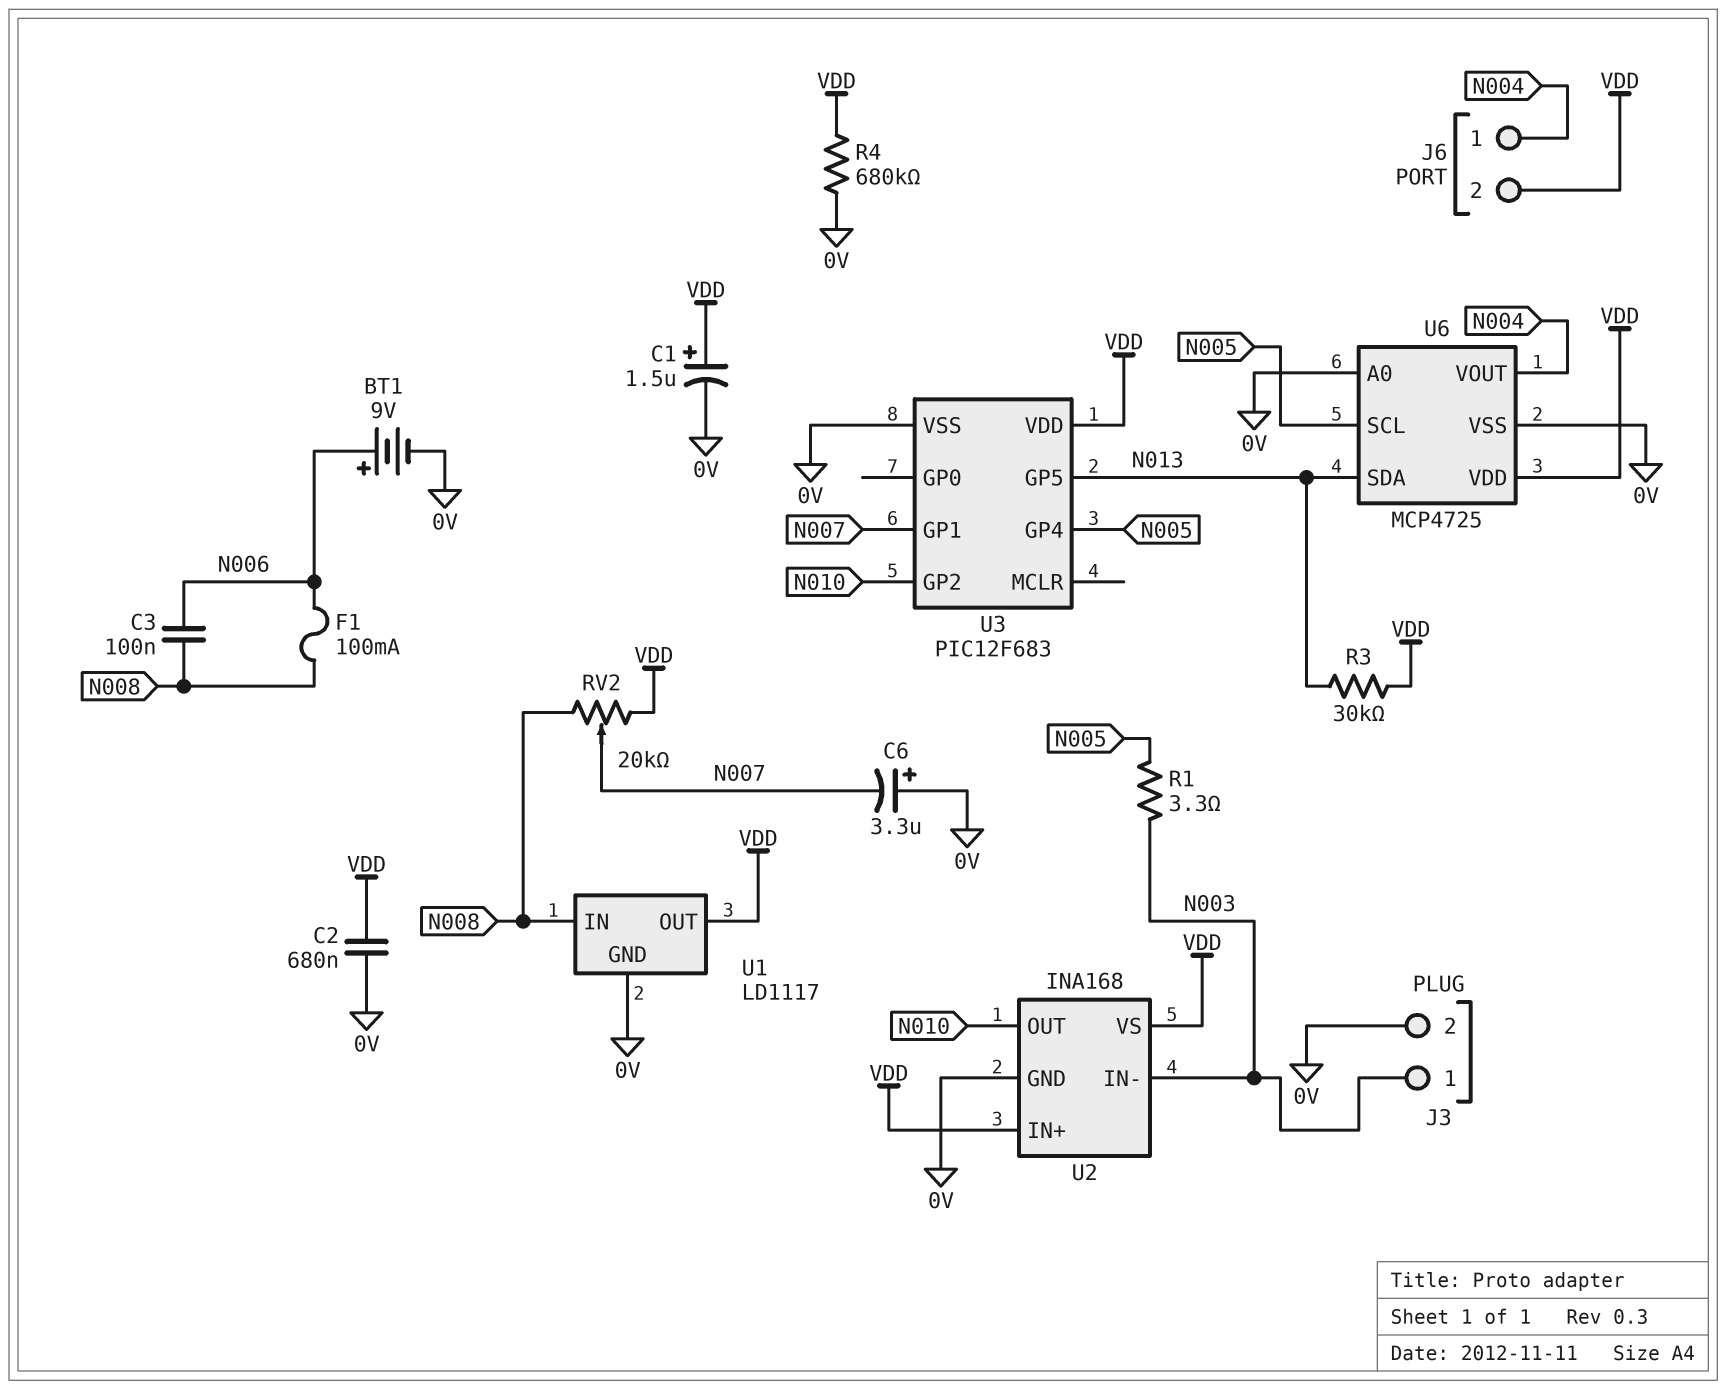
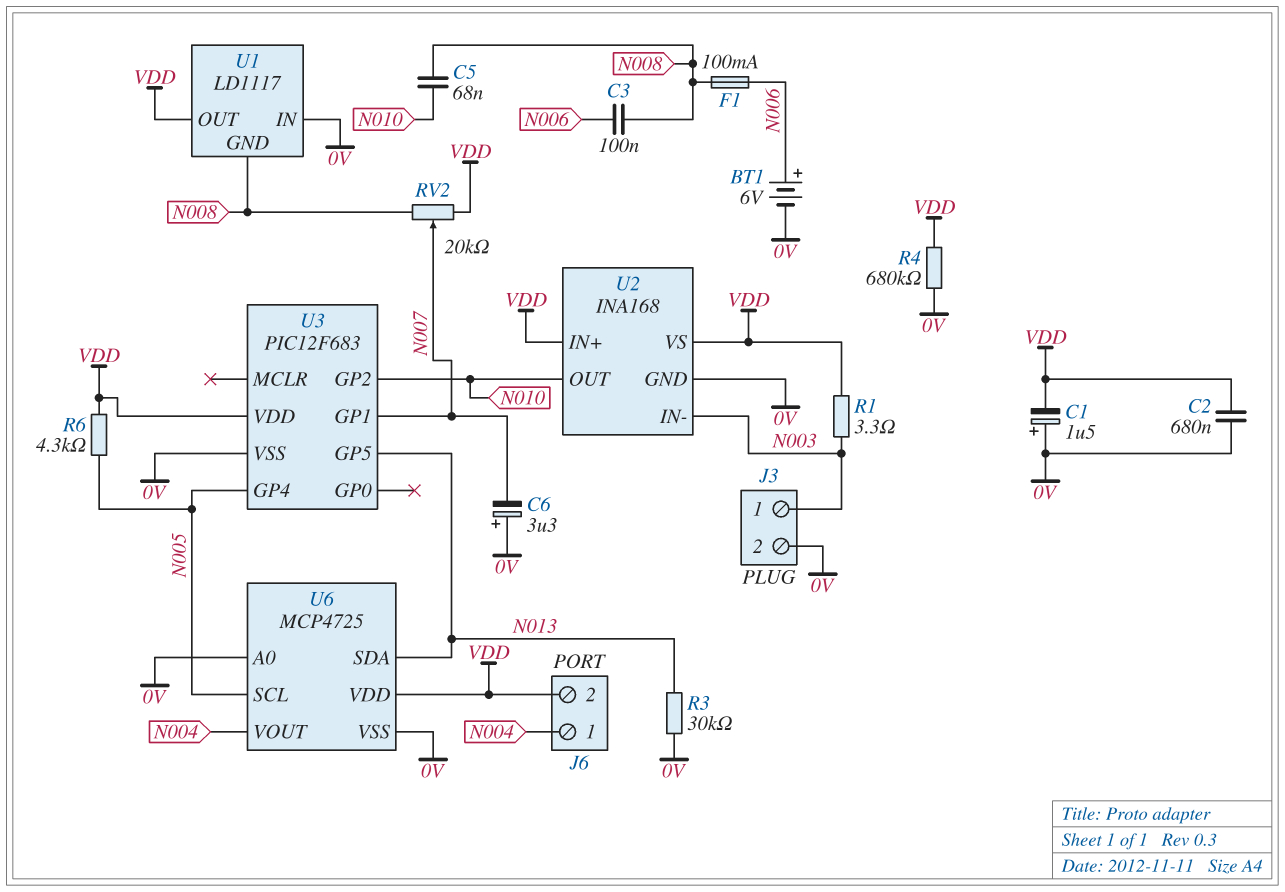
BT1: 9V (plus N006, minus 0V) -> 6V (plus N006, minus 0V)
C1: 1.5uF (plus VDD, minus 0V) -> 1.5uF (plus 0V, minus VDD)
C5: none -> 68nF (N008, N010)
R1: 3.3 (N003, N005) -> 3.3 (N003, VDD)
R3: 30k (N013, VDD) -> 30k (0V, N013)
R6: none -> 4.3k (N005, VDD)
U1 pin GND: 0V -> N008
U1 pin IN: N008 -> 0V

